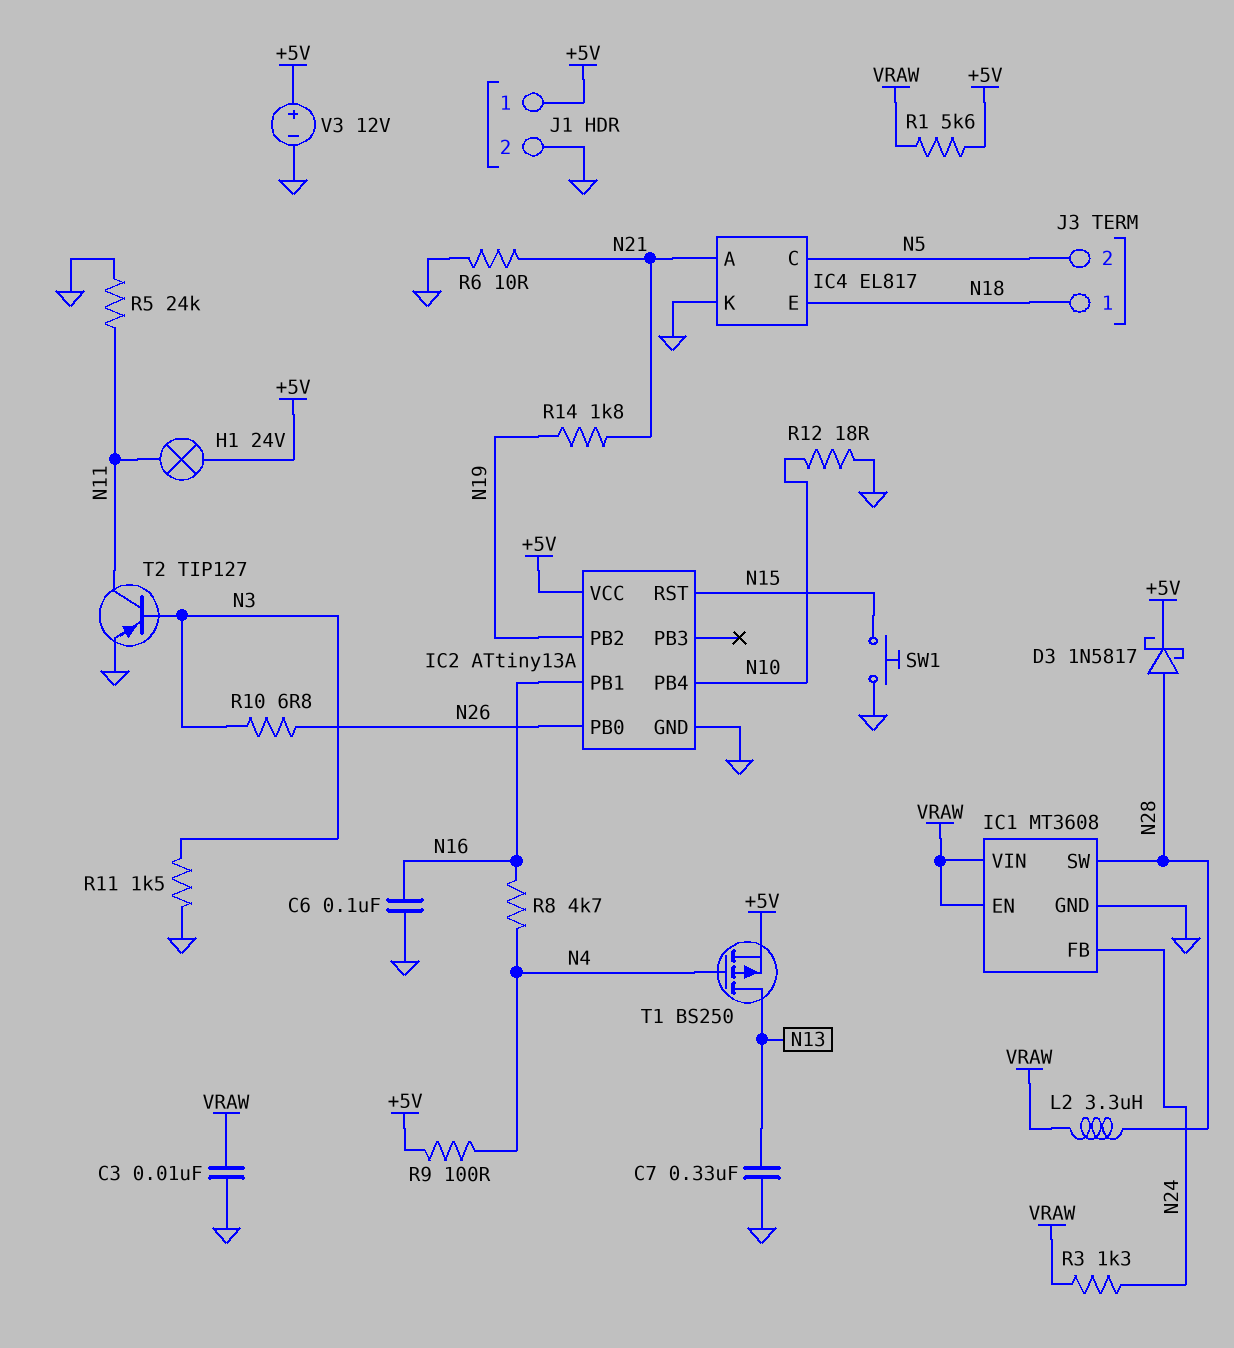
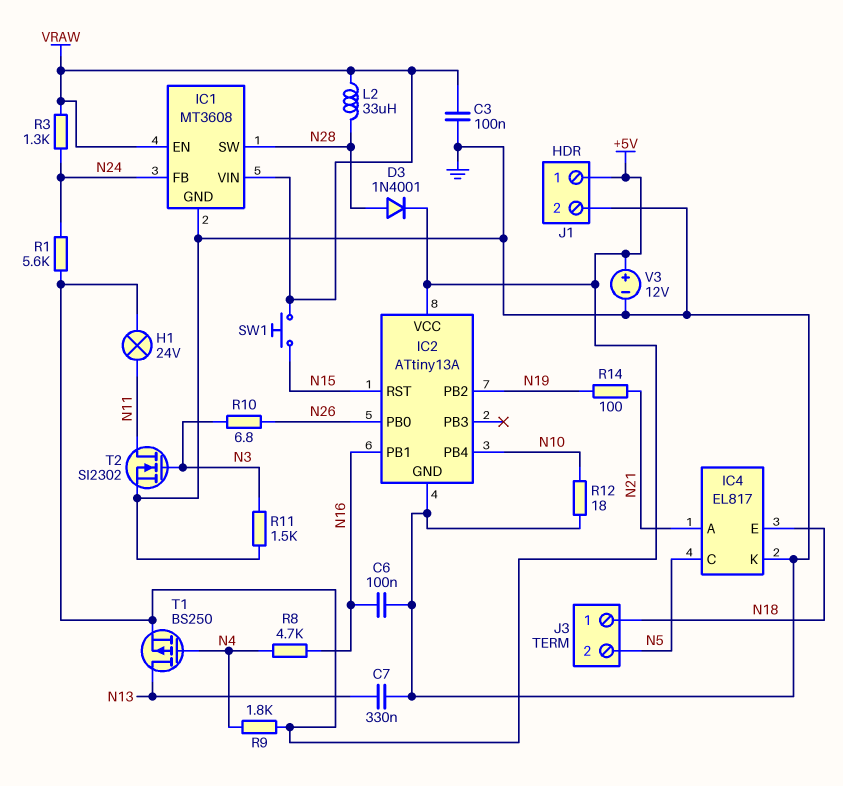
C3: 10nF (GND, VRAW) -> 100nF (GND, VRAW)
D3: schottky 1N5817 (A N28, K +5V) -> diode 1N4001 (A N28, K +5V)
L2: 3.3uH (N28, VRAW) -> 33uH (N28, VRAW)
R1: 5.6k (+5V, VRAW) -> 5.6k (+5V, N24)
R5: 24k (GND, N11) -> none
R6: 10 (GND, N21) -> none
R9: 100 (+5V, N4) -> 1.8k (+5V, N4)
R14: 1.8k (N19, N21) -> 100 (N19, N21)
SW1: button (GND, N15) -> button (N15, VRAW)
T2: PNP TIP127 (B N3, C N11, E GND) -> NMOS SI2302 (G N3, D N11, S GND)

